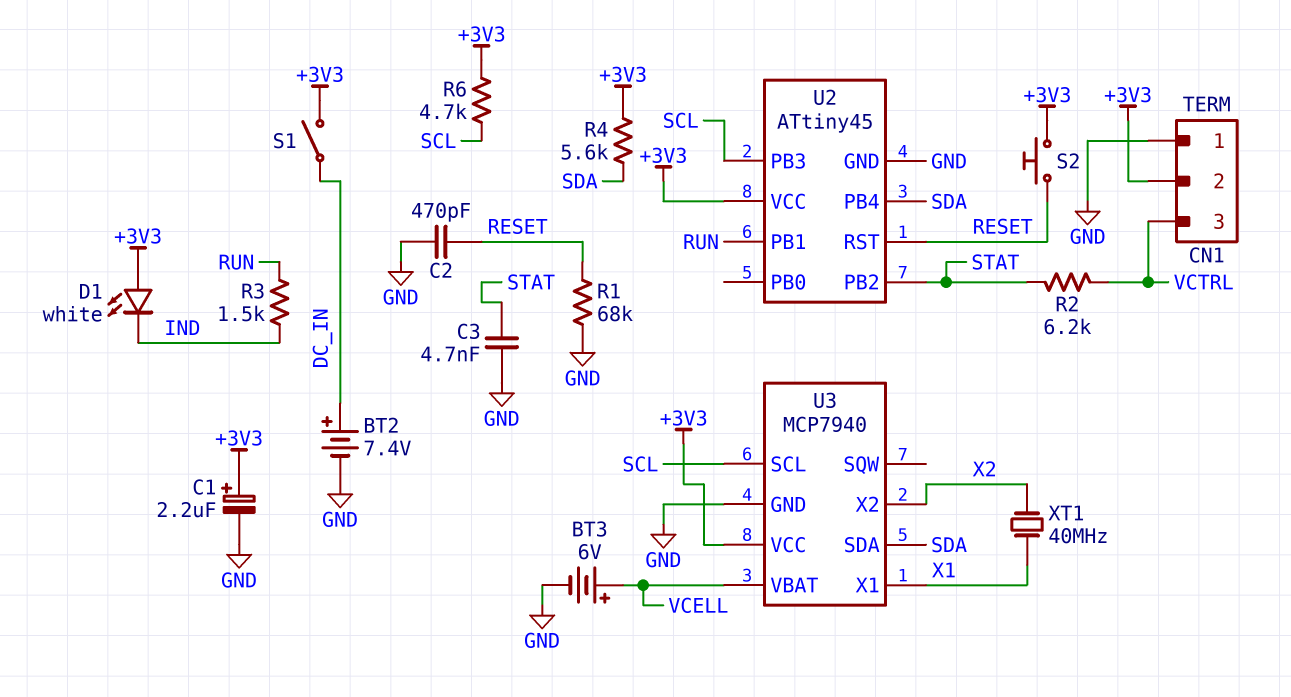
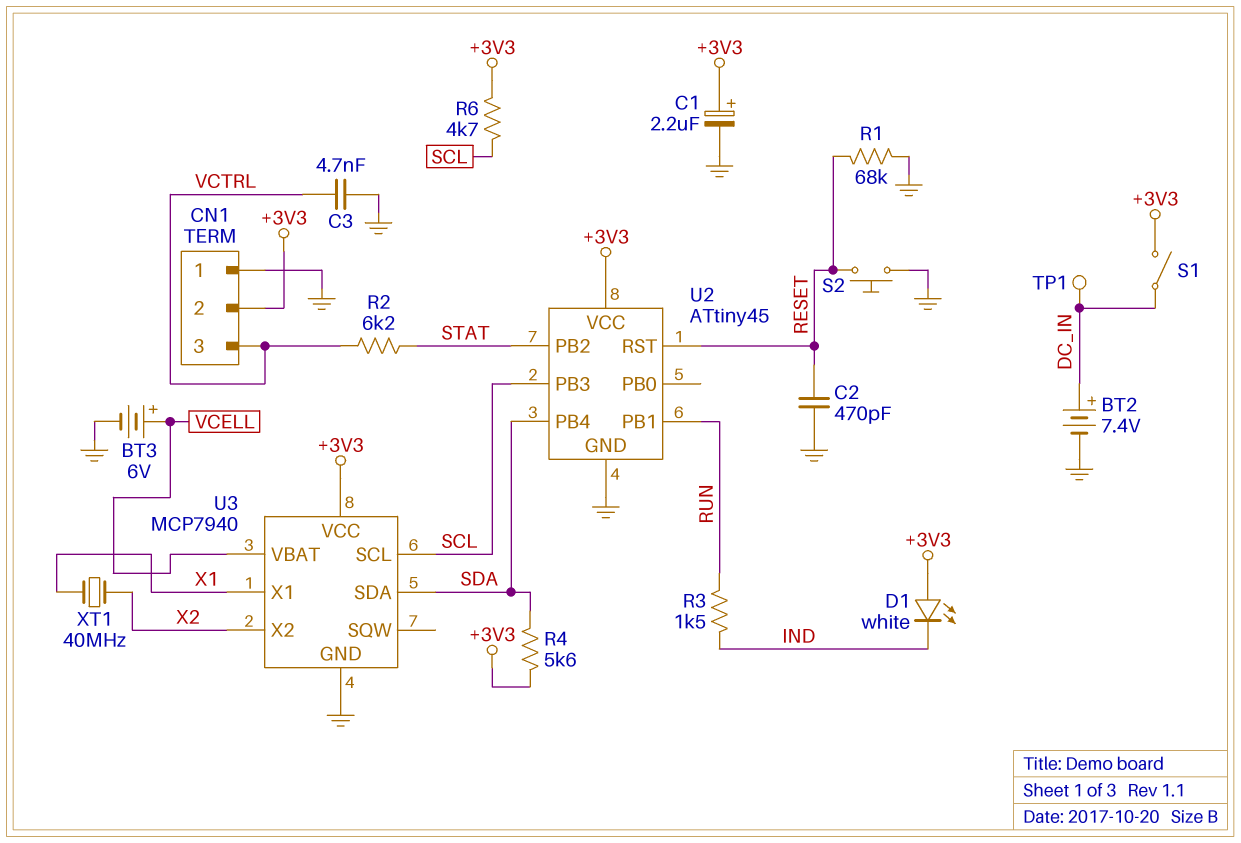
C3: 4.7nF (GND, STAT) -> 4.7nF (GND, VCTRL)
S2: button (+3V3, RESET) -> button (GND, RESET)
TP1: none -> test point (DC_IN)

